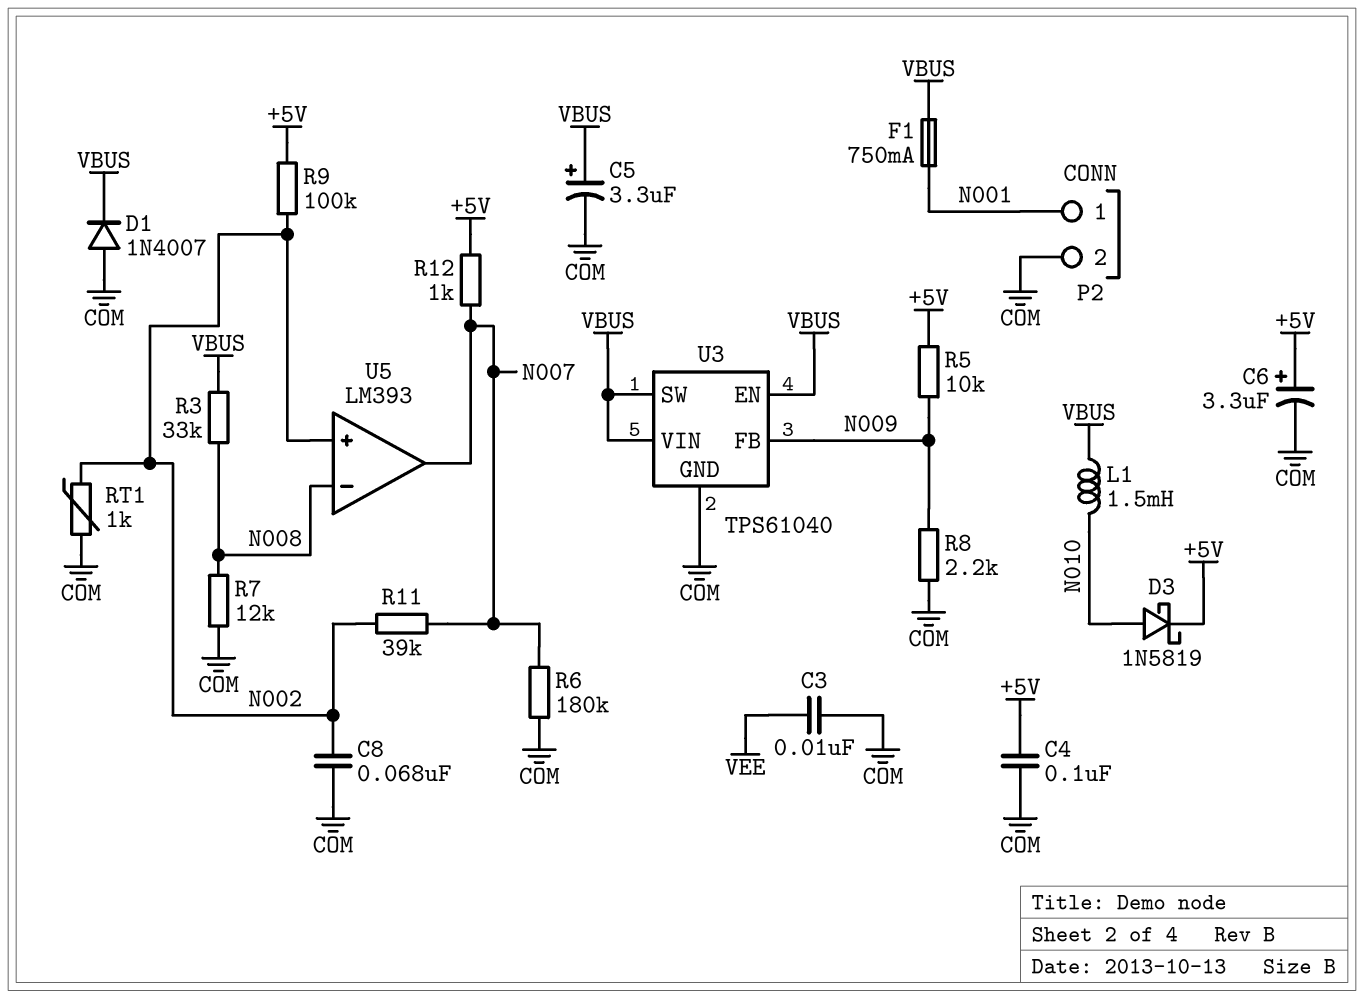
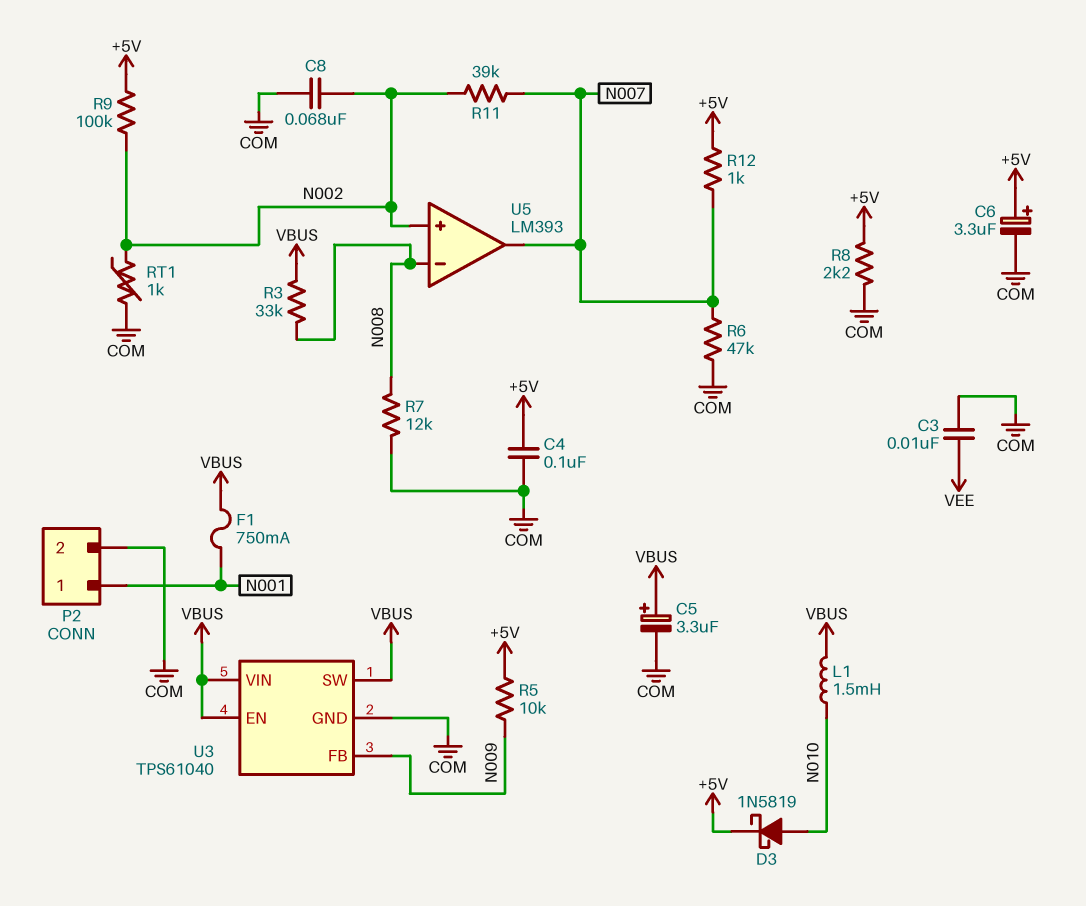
D1: diode 1N4007 (A COM, K VBUS) -> none
R6: 180k (COM, N007) -> 47k (COM, N007)
R8: 2.2k (COM, N009) -> 2.2k (+5V, COM)

